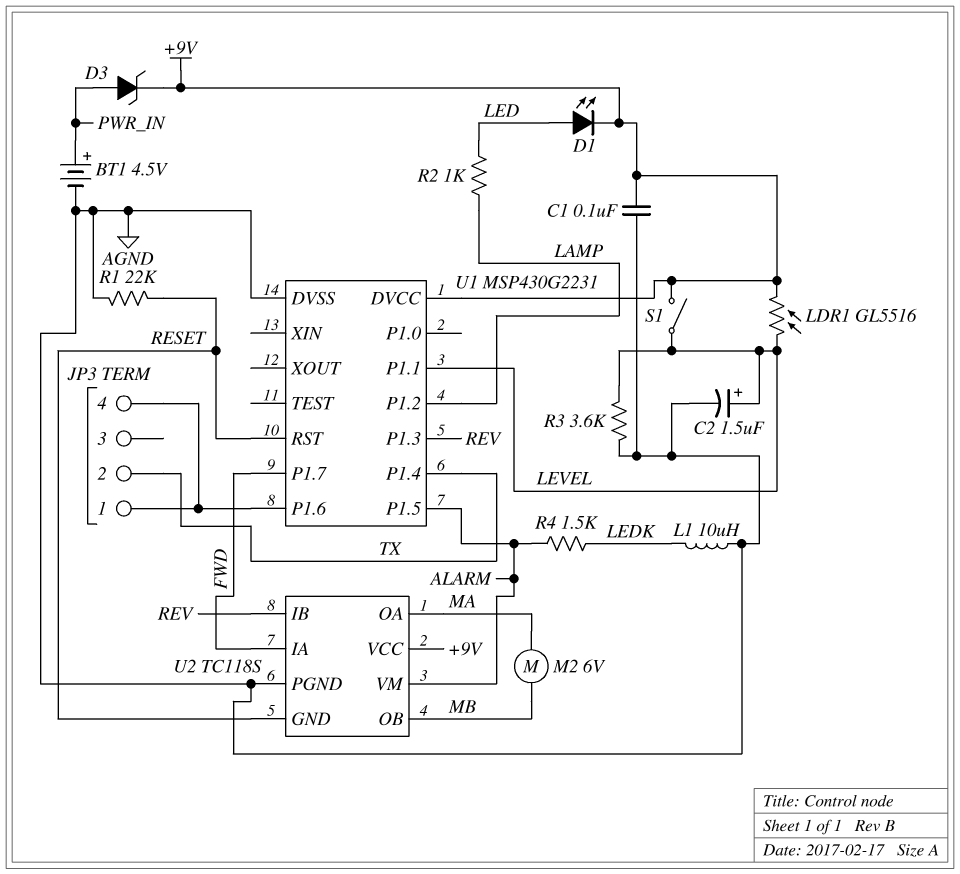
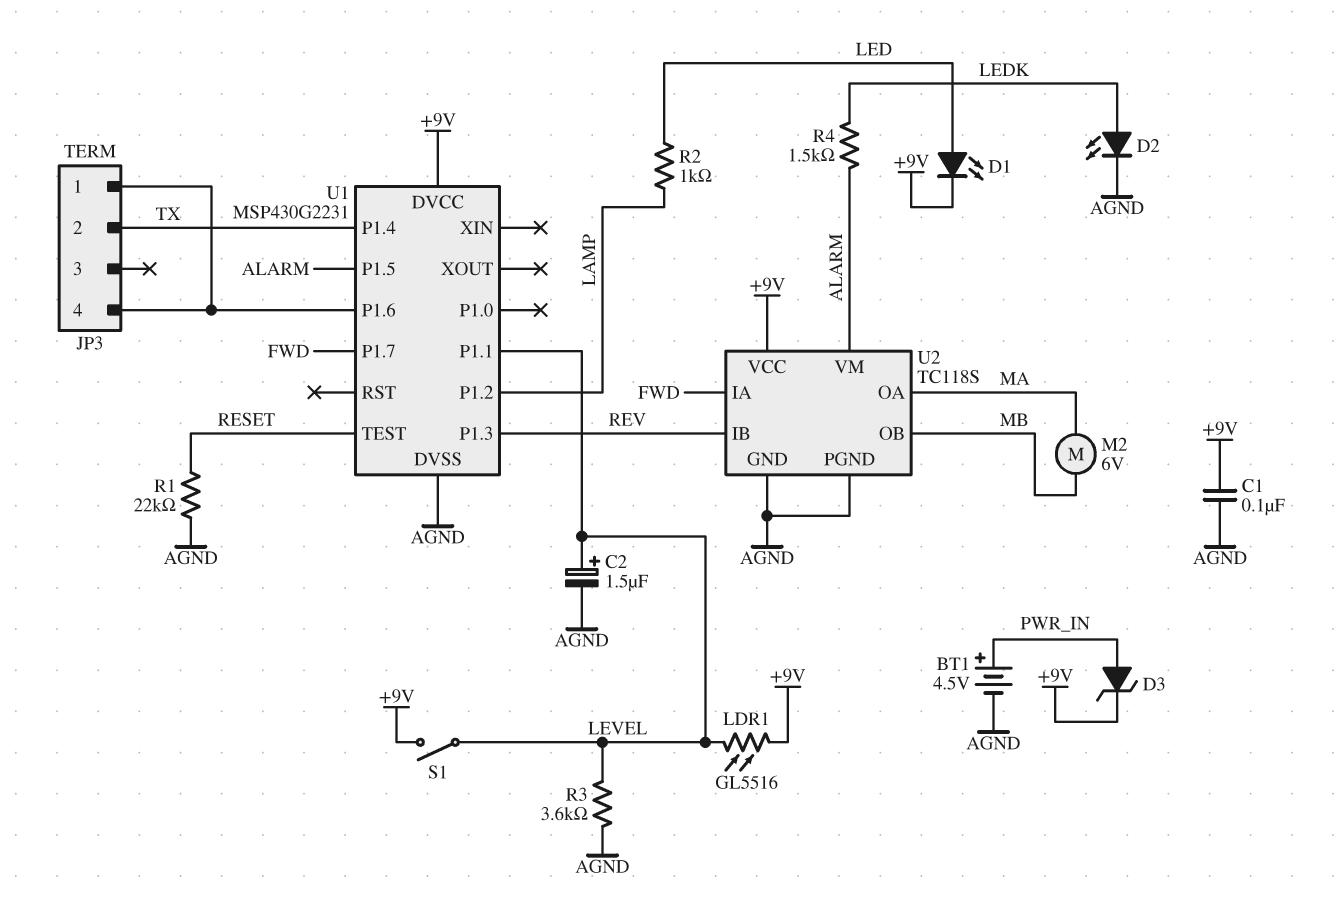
D2: none -> LED (A LEDK, K AGND)
L1: 10uH (AGND, LEDK) -> none
U1 pin RST: RESET -> none
U1 pin TEST: none -> RESET
U2 pin GND: RESET -> AGND

